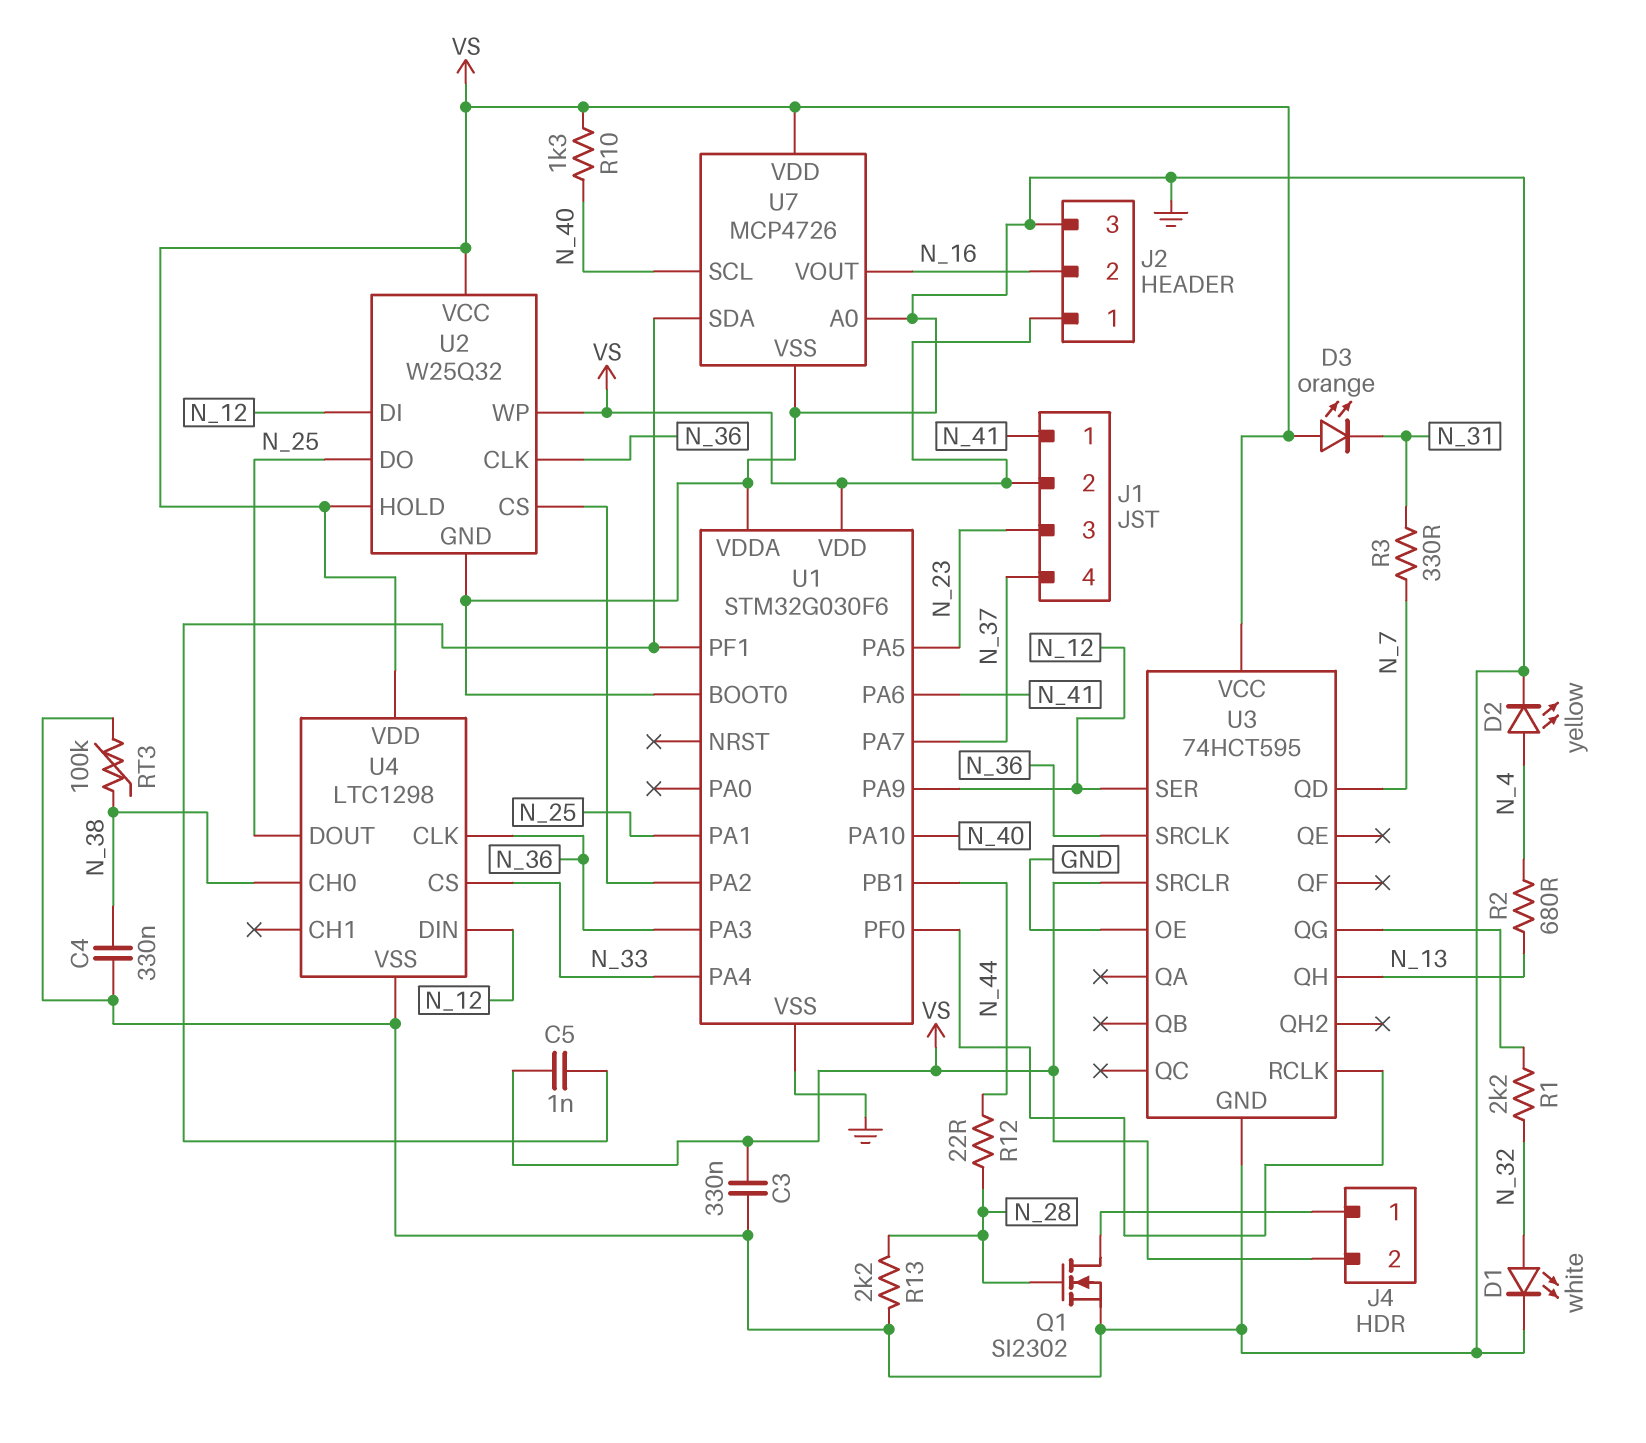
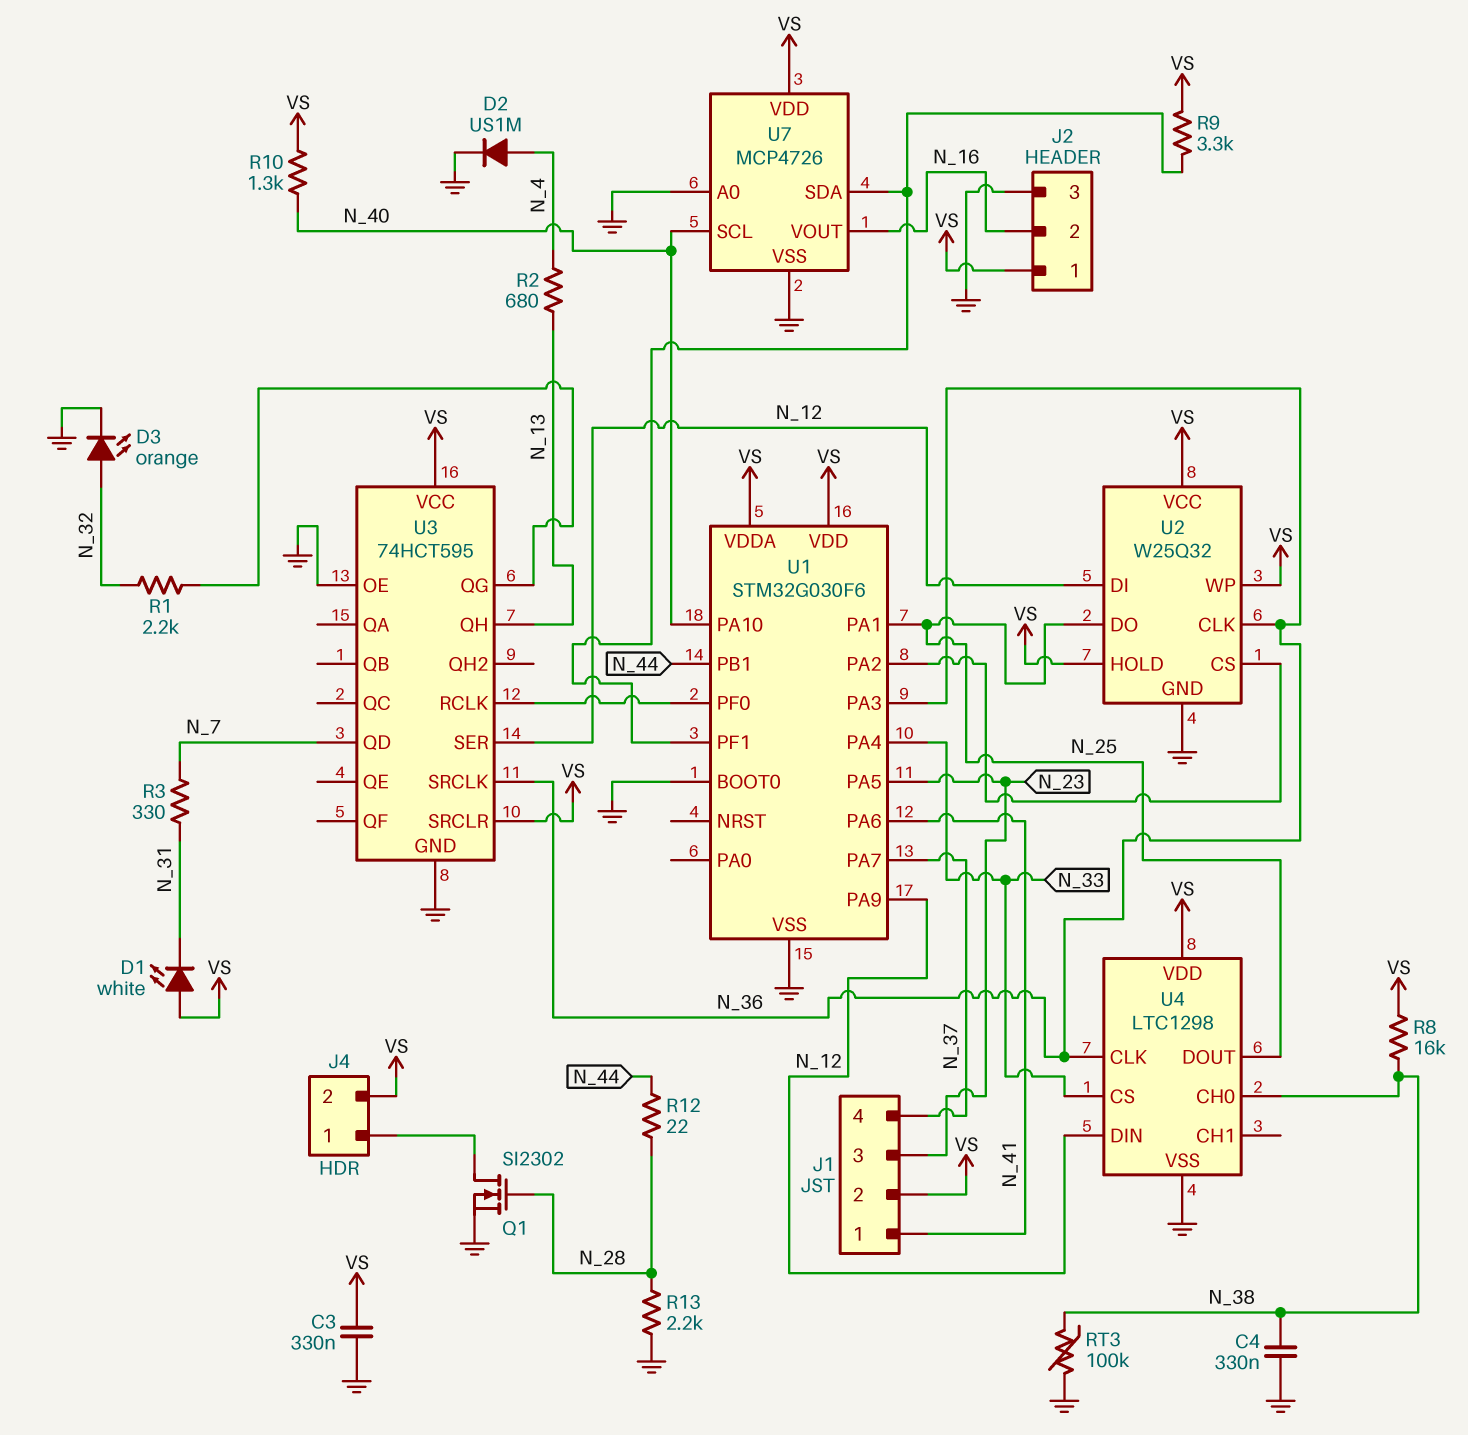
C5: 1nF (U1/PF1, VS) -> none
D1: LED white (A N_32, K GND) -> LED white (A VS, K N_31)
D2: LED yellow (A N_4, K GND) -> diode US1M (A N_4, K GND)
D3: LED orange (A VS, K N_31) -> LED orange (A N_32, K GND)
R8: none -> 16k (N_38, VS)
R9: none -> 3.3k (U1/PF1, VS)
U1 pin VDDA: GND -> VS

